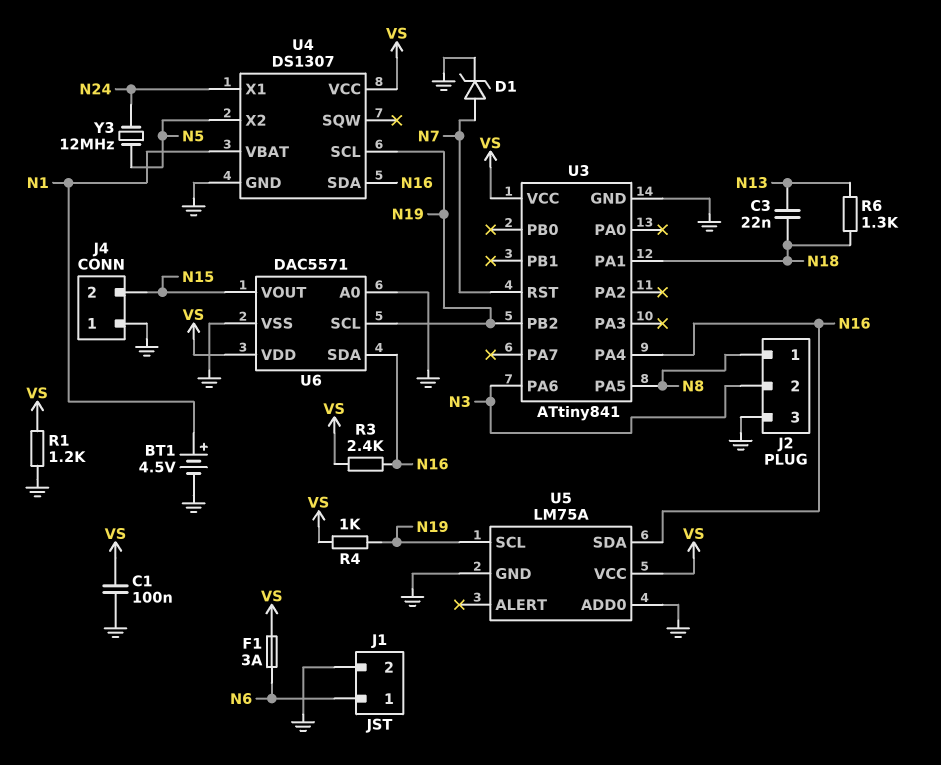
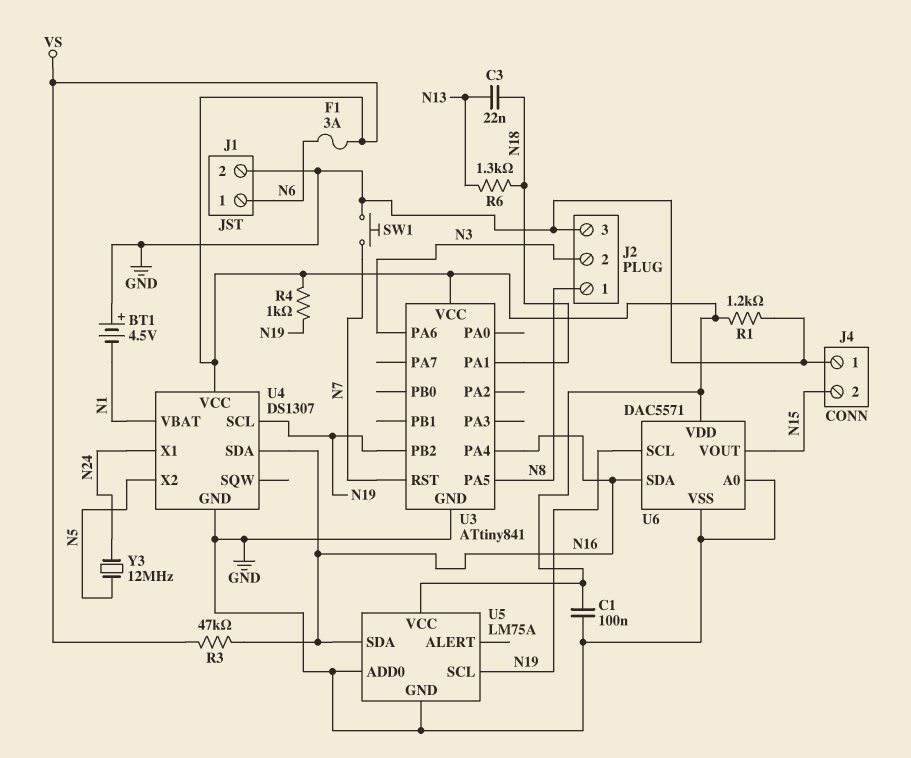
BT1: 4.5V (plus N1, minus GND) -> 4.5V (plus GND, minus N1)
D1: zener (A N7, K GND) -> none
R3: 2.4k (N16, VS) -> 47k (N16, VS)
SW1: none -> button (GND, N7)

